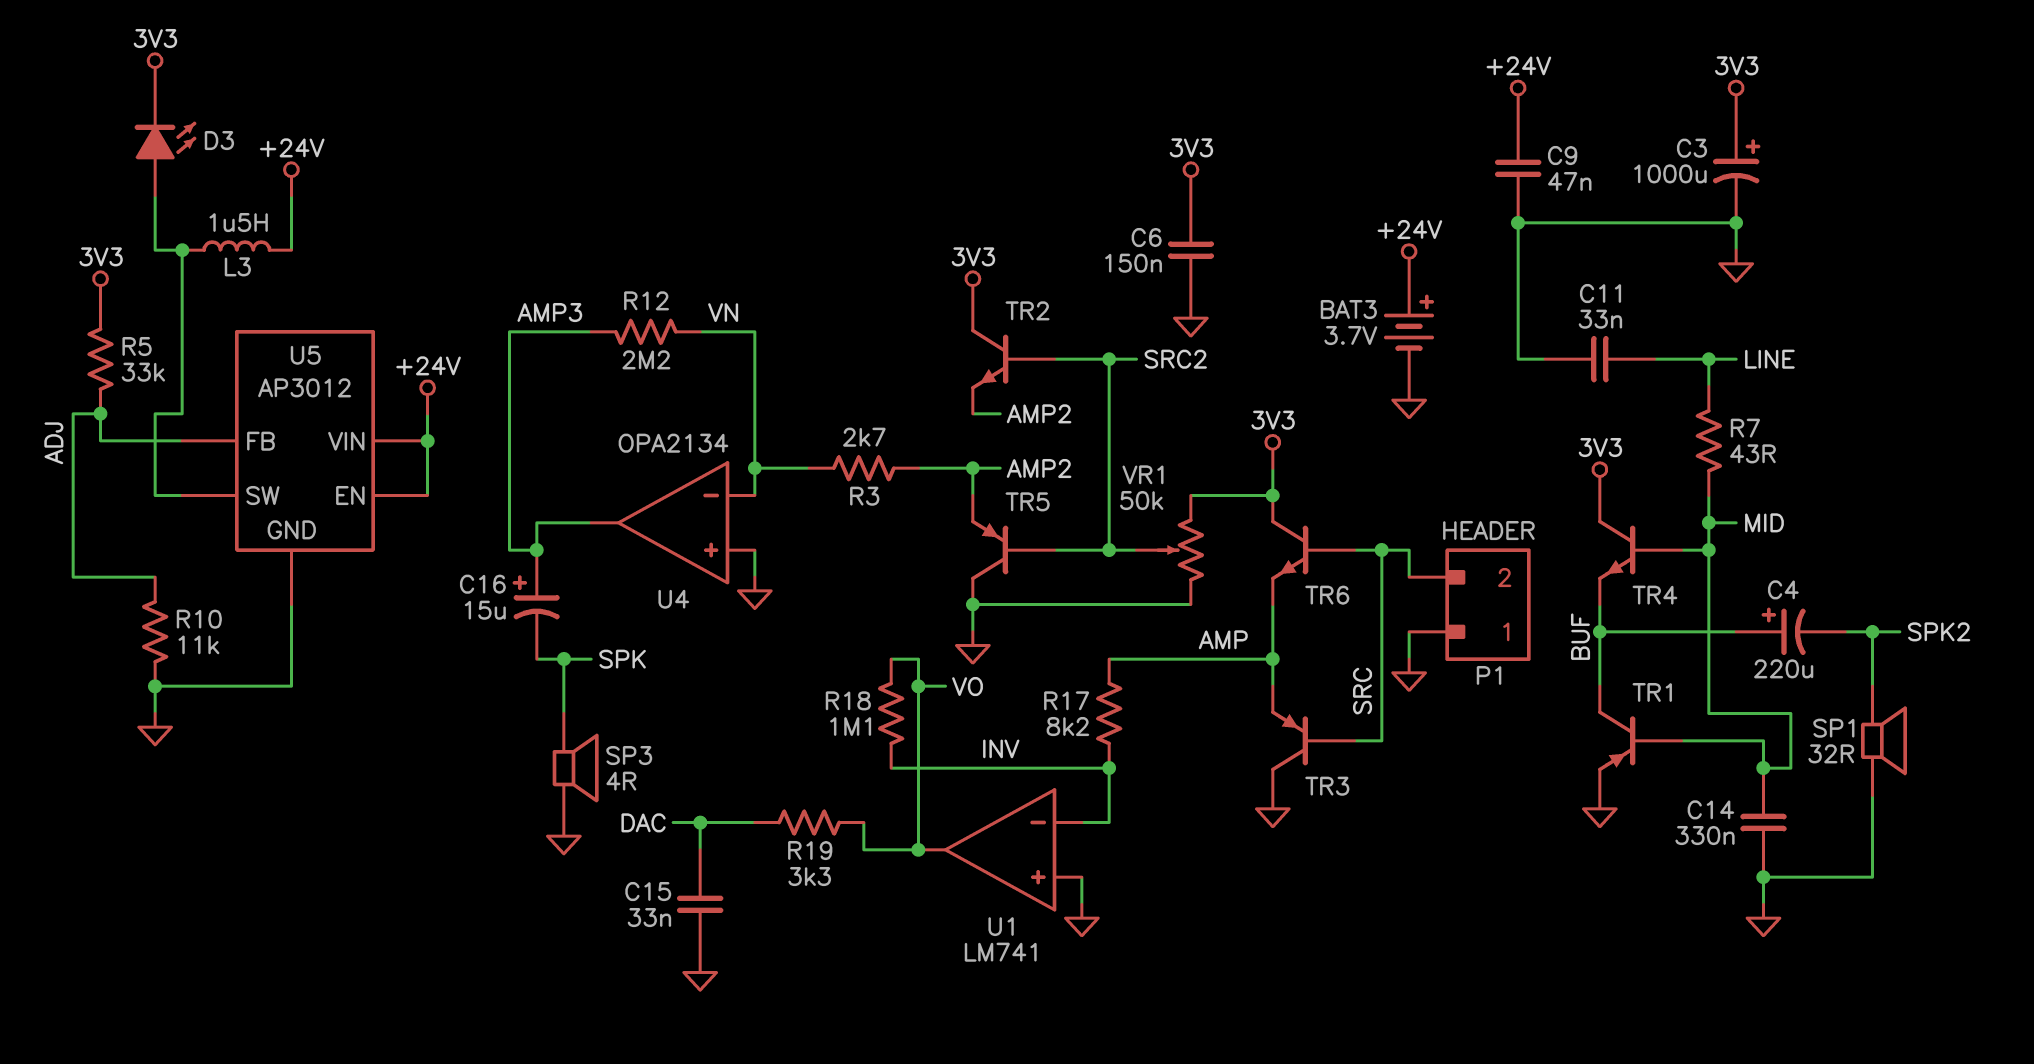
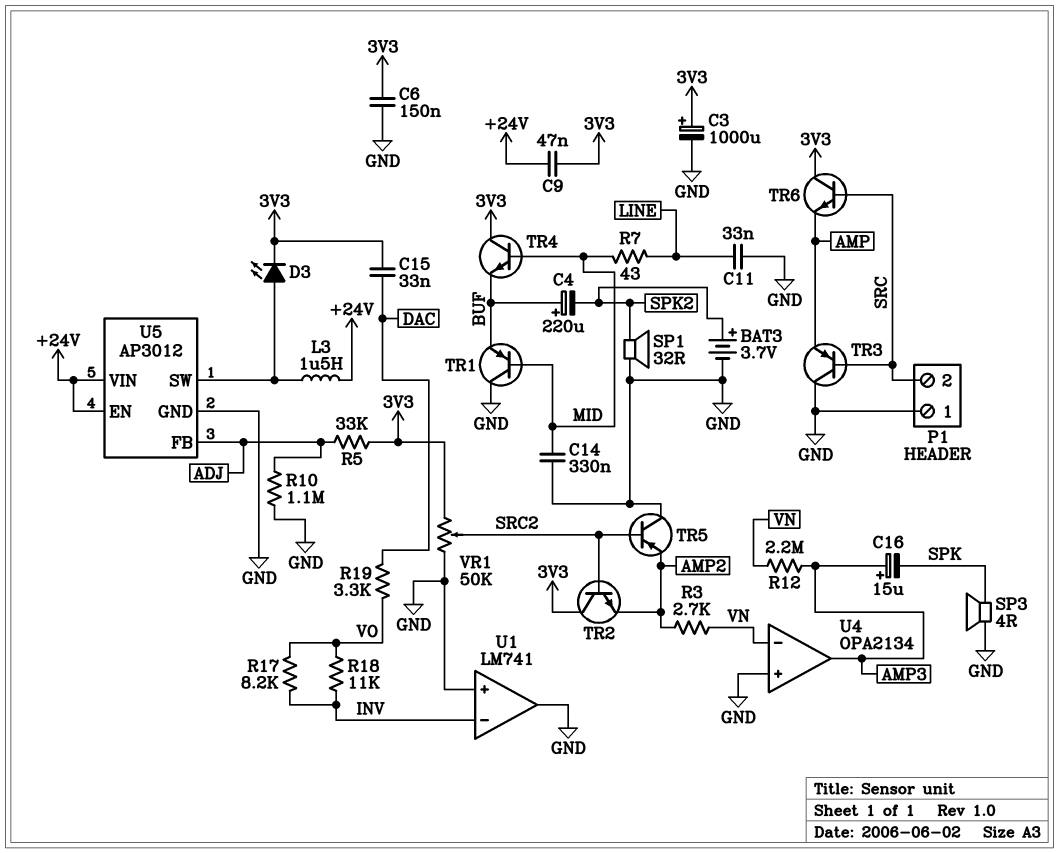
BAT3: 3.7V (plus +24V, minus GND) -> 3.7V (plus SPK2, minus GND)
C9: 47nF (+24V, GND) -> 47nF (+24V, 3V3)
C15: 33nF (DAC, GND) -> 33nF (3V3, DAC)
R10: 11k (ADJ, GND) -> 1.1M (ADJ, GND)
R17: 8.2k (AMP, INV) -> 8.2k (INV, VO)
R18: 1.1M (INV, VO) -> 11k (INV, VO)
TR1: PNP (B MID, C BUF, E GND) -> PNP (B MID, C GND, E BUF)
U1 pin out: VO -> GND

